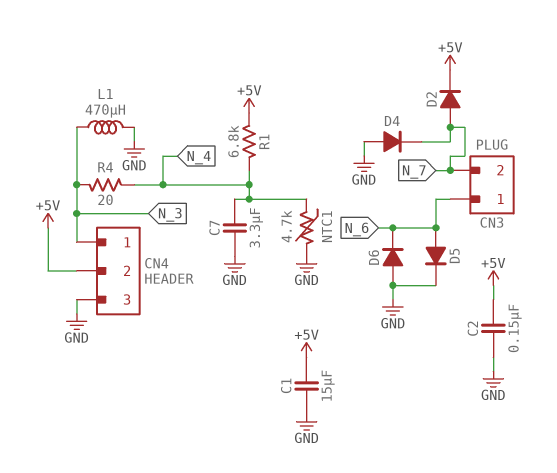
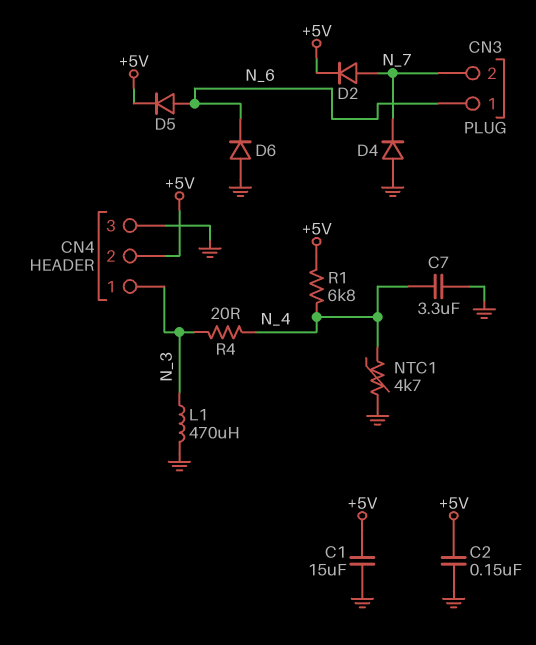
D5: diode (A N_6, K GND) -> diode (A N_6, K +5V)

